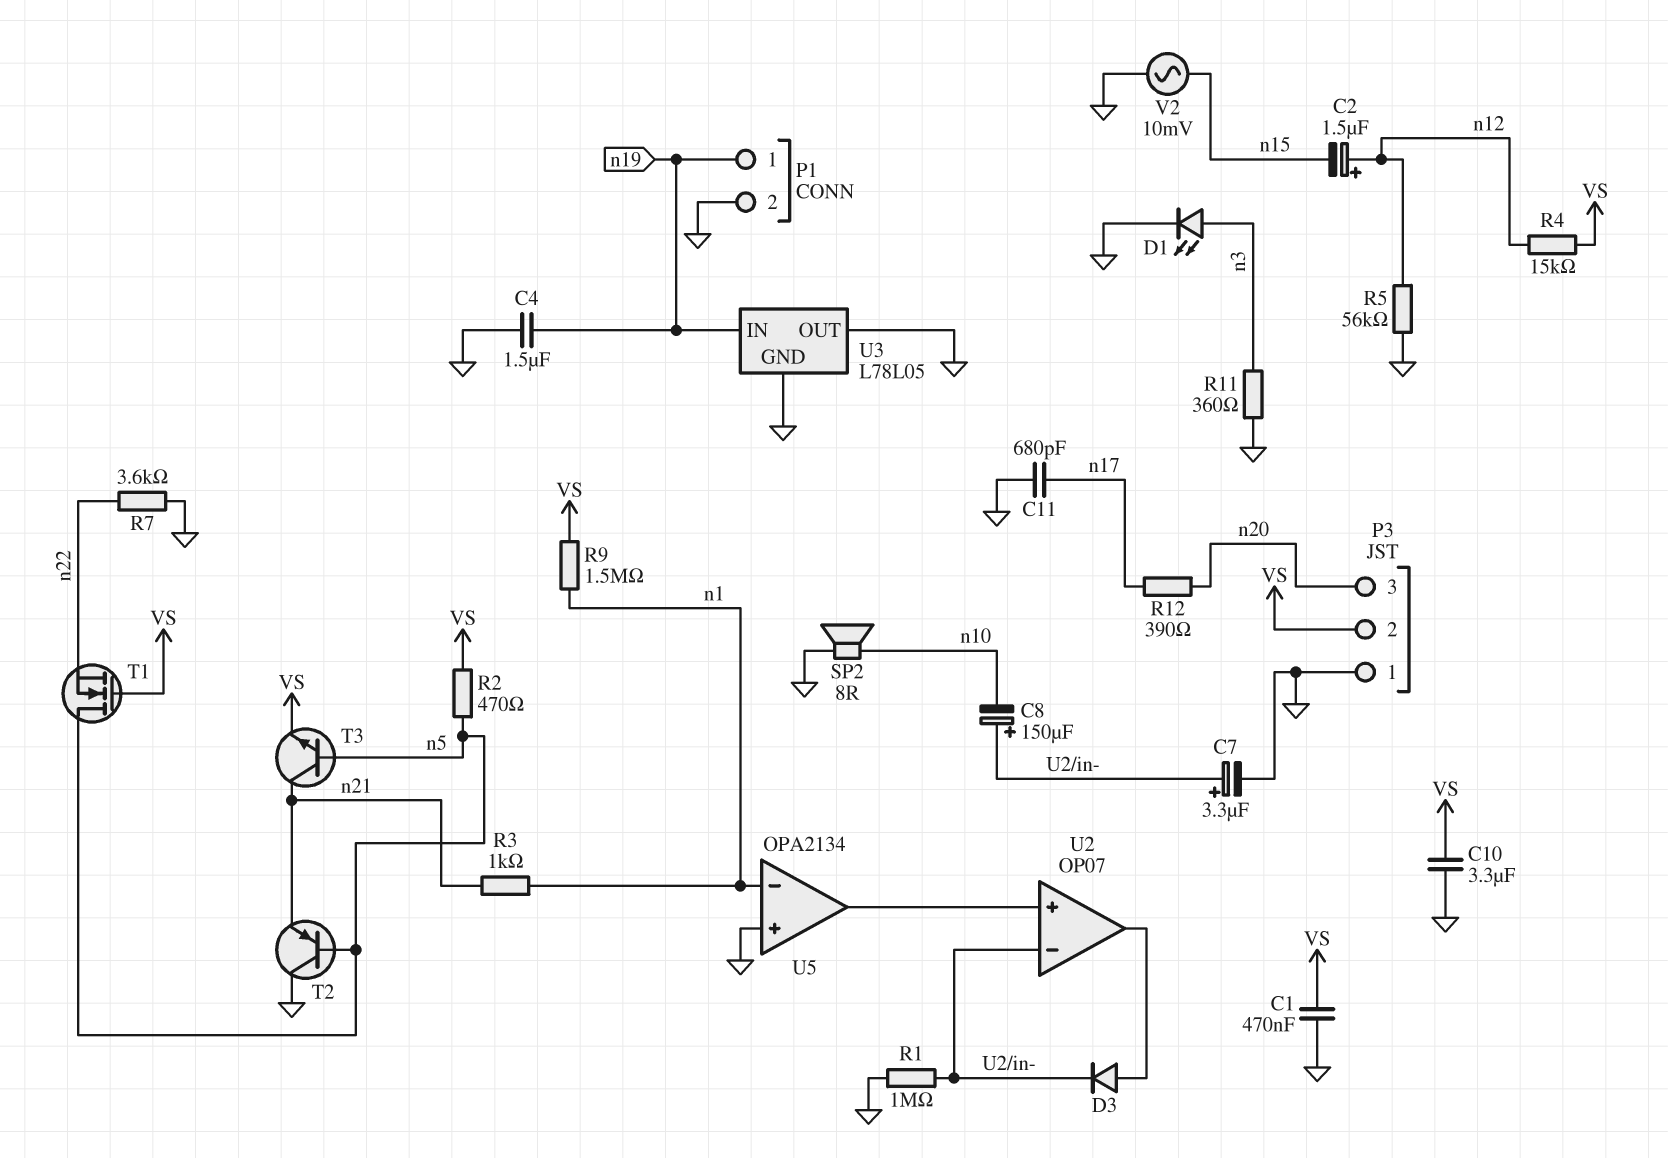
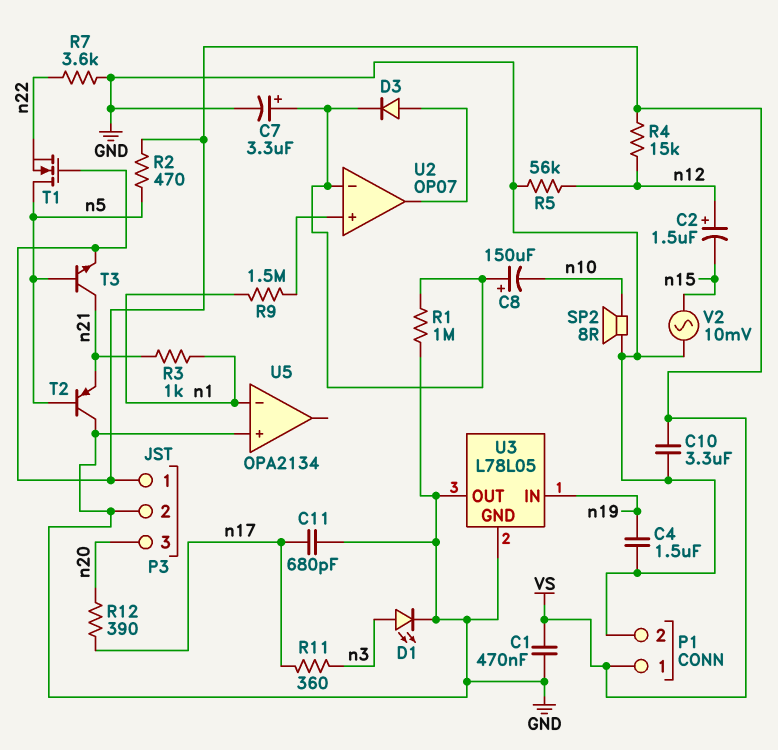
P1 pin 1: n19 -> VS
P3 pin 1: GND -> VS
P3 pin 2: VS -> GND
R9: 1.5M (VS, n1) -> 1.5M (U2/in+, n1)
R11: 360 (GND, n3) -> 360 (n3, n17)
U5 pin out: U2/in+ -> none

